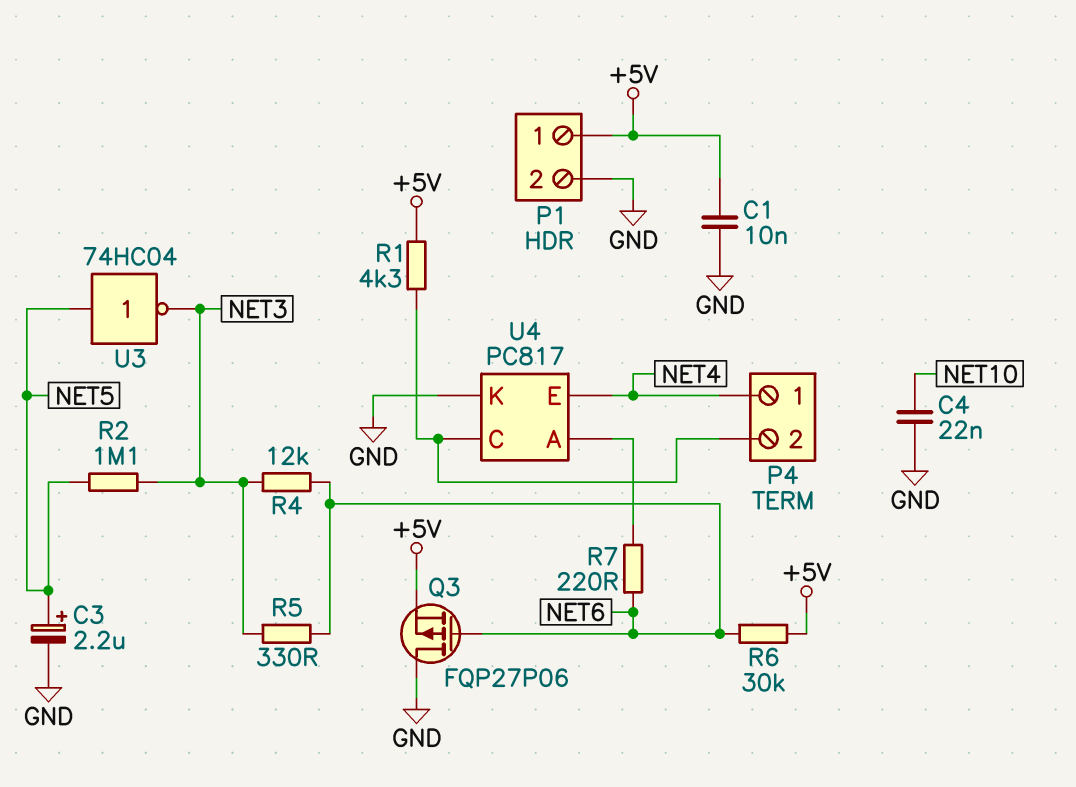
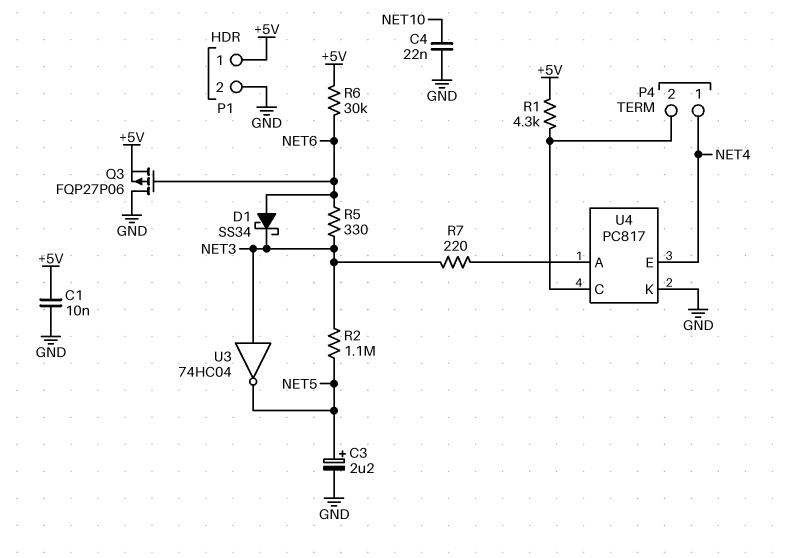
D1: none -> schottky SS34 (A NET6, K NET3)
R4: 12k (NET3, NET6) -> none
R7: 220 (NET6, U4/A) -> 220 (NET3, U4/A)
U3: NOT 74HC04 (in NET5, out NET3) -> NOT 74HC04 (in NET3, out NET5)

